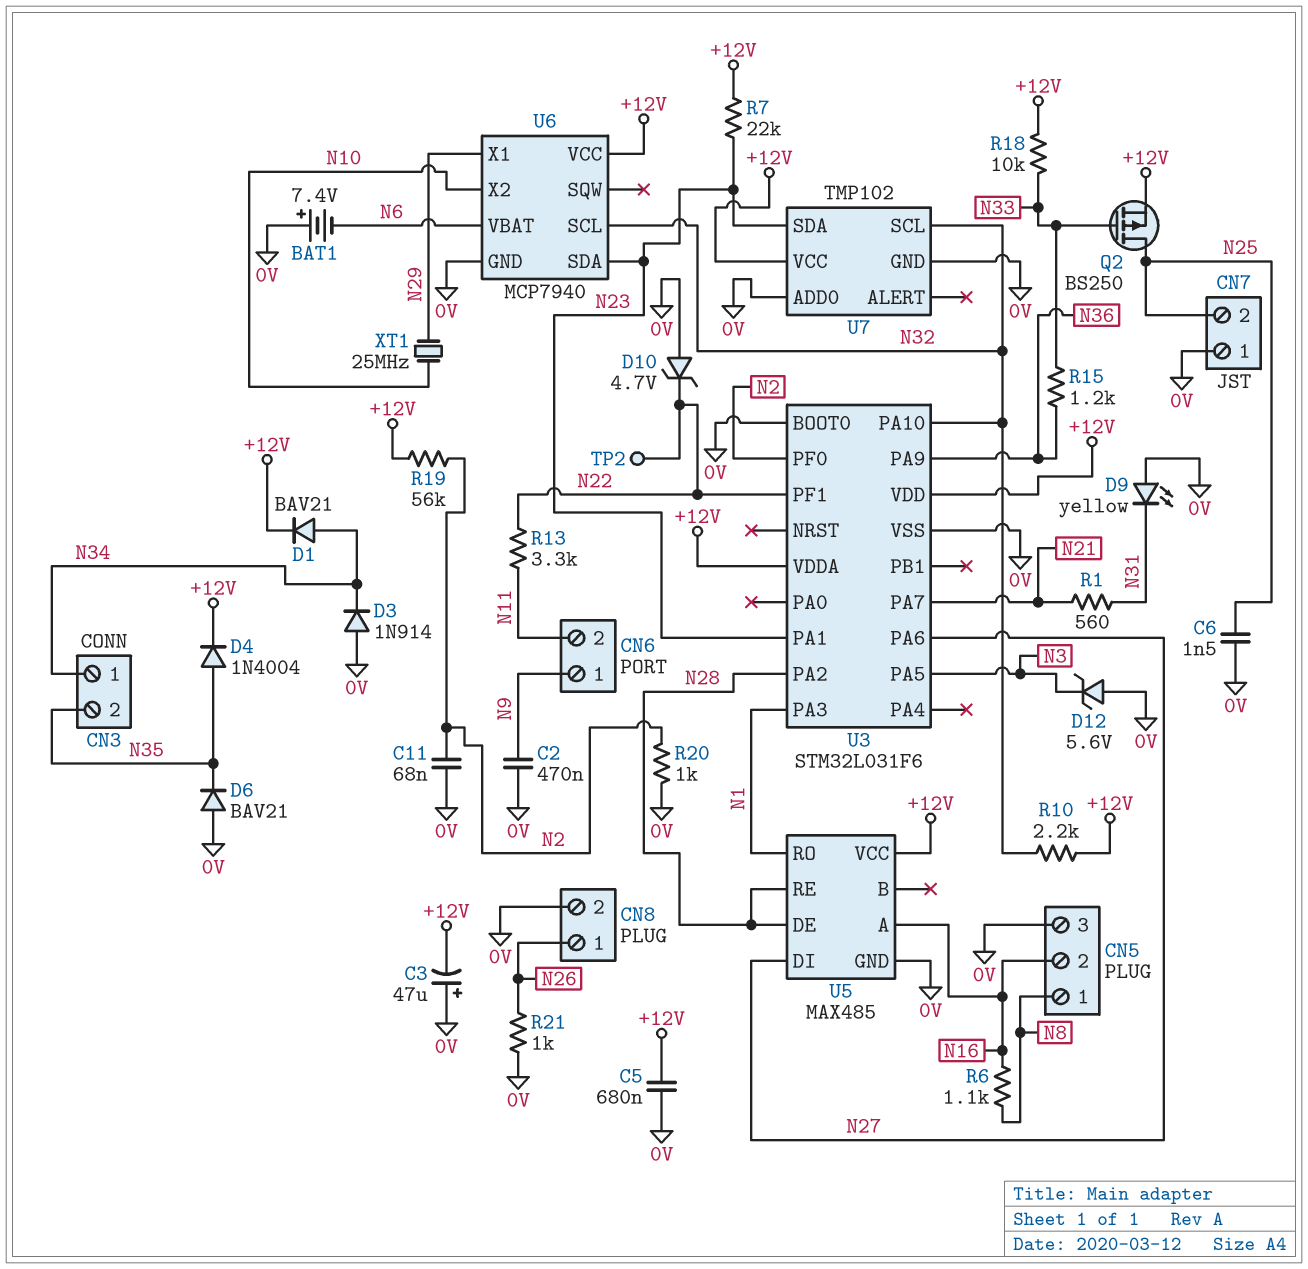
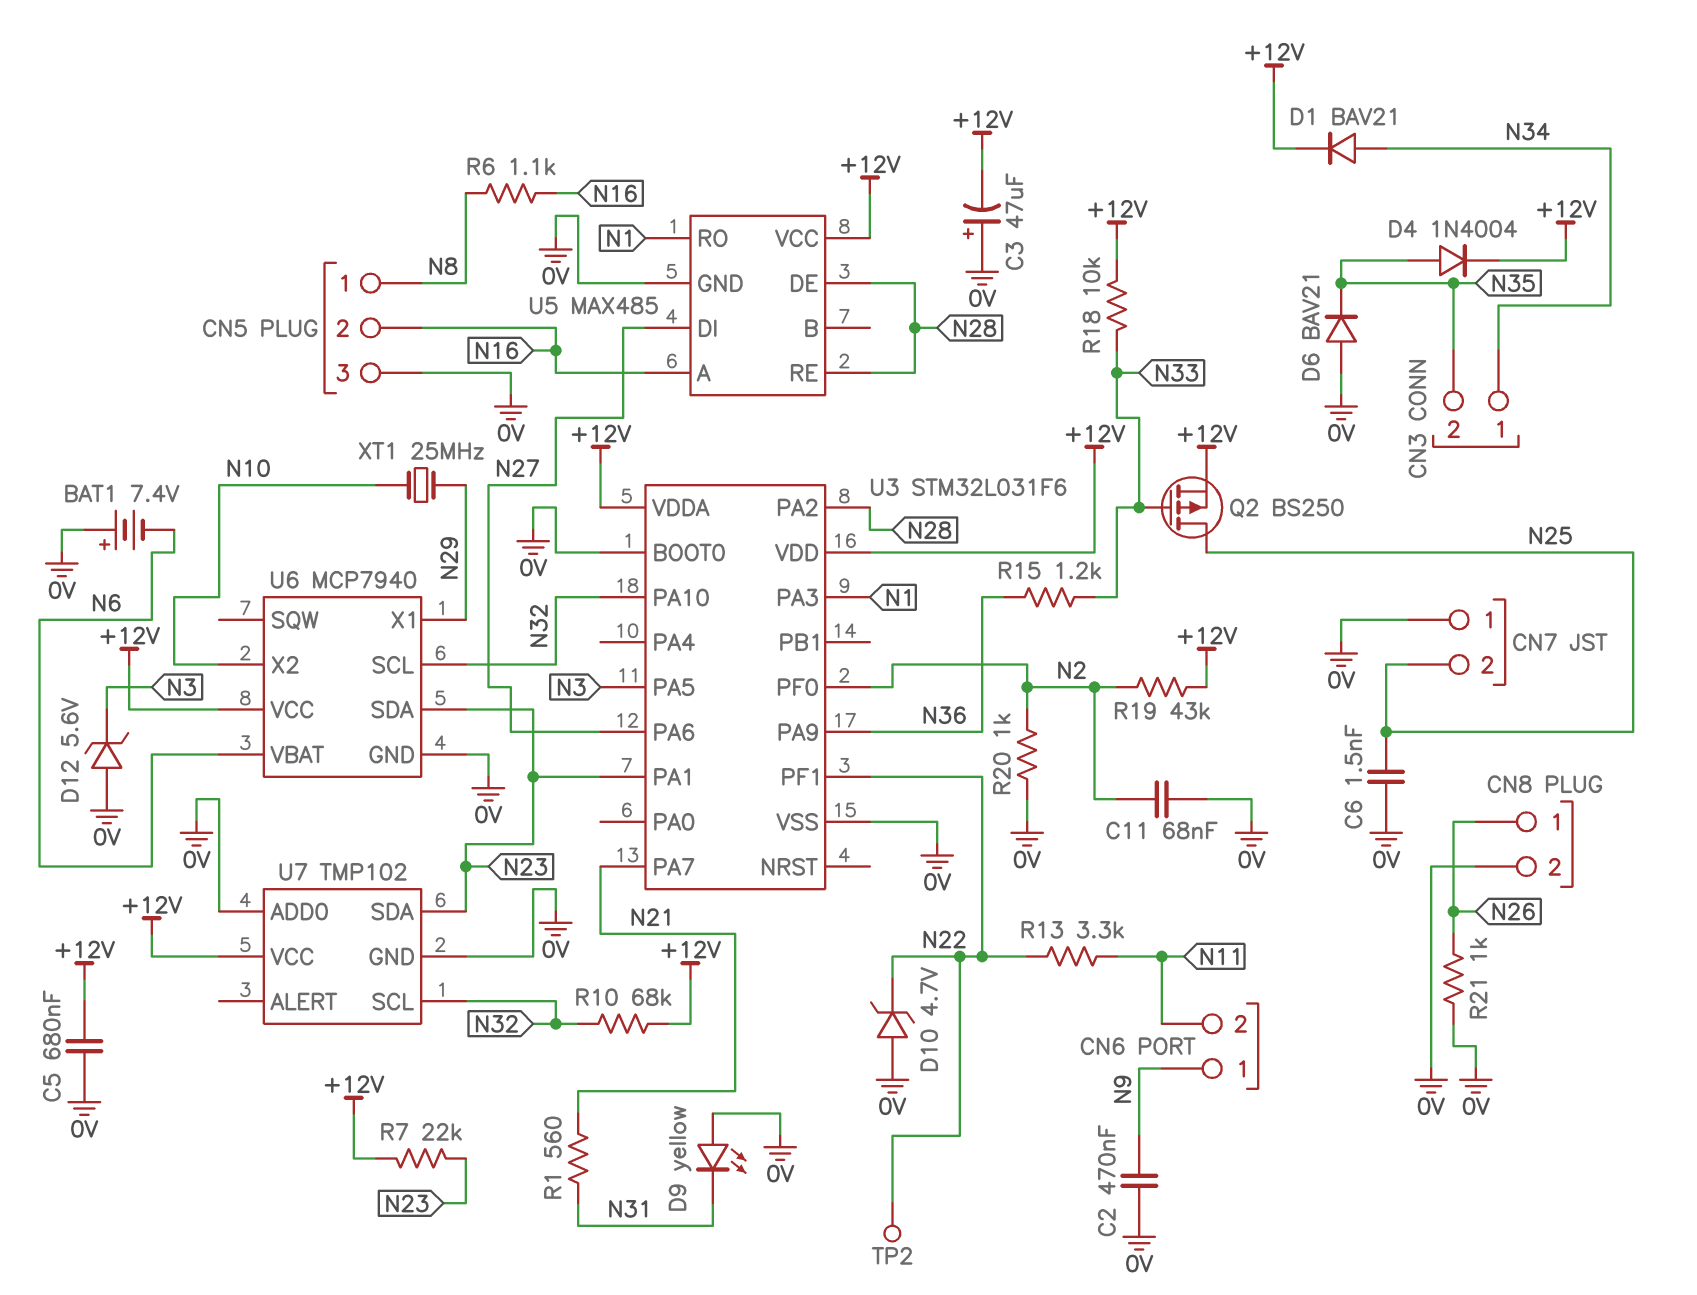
D3: diode 1N914 (A 0V, K N34) -> none
R10: 2.2k (+12V, N32) -> 68k (+12V, N32)
R19: 56k (+12V, N2) -> 43k (+12V, N2)

